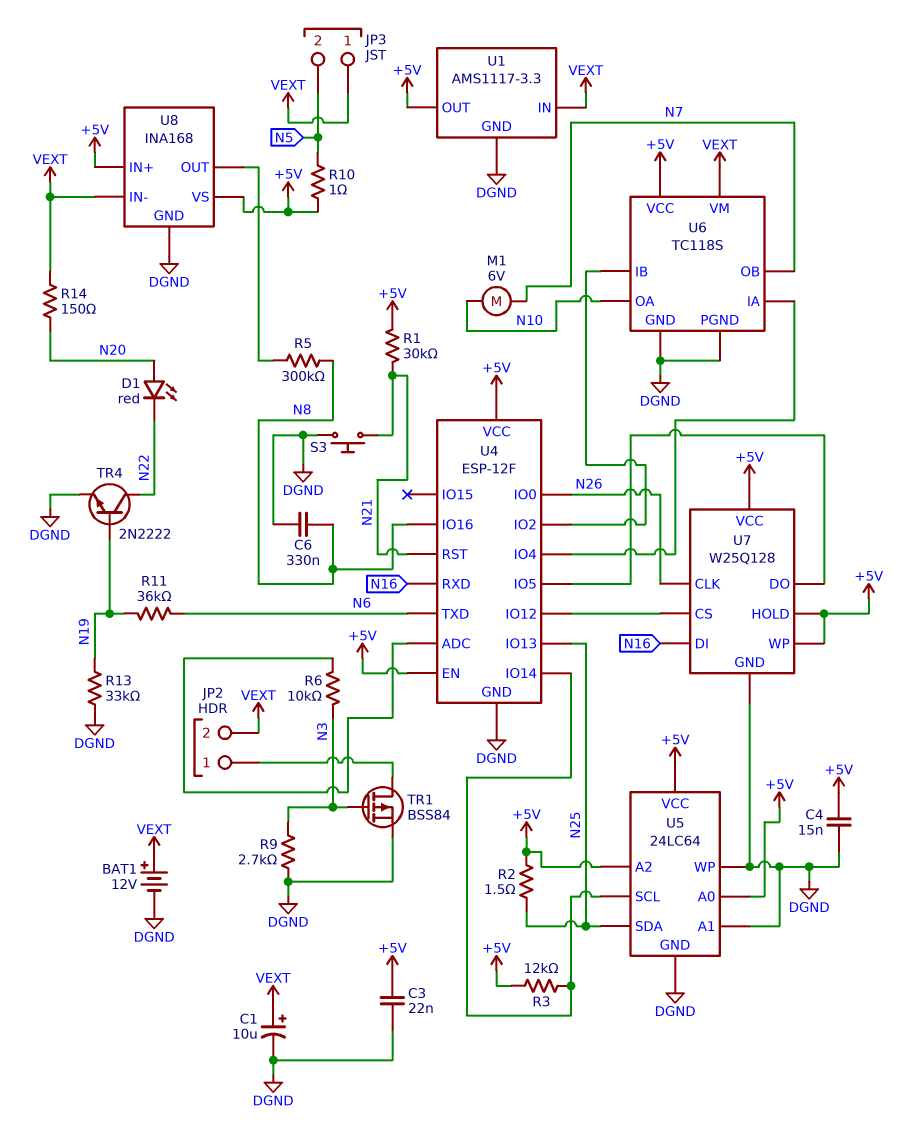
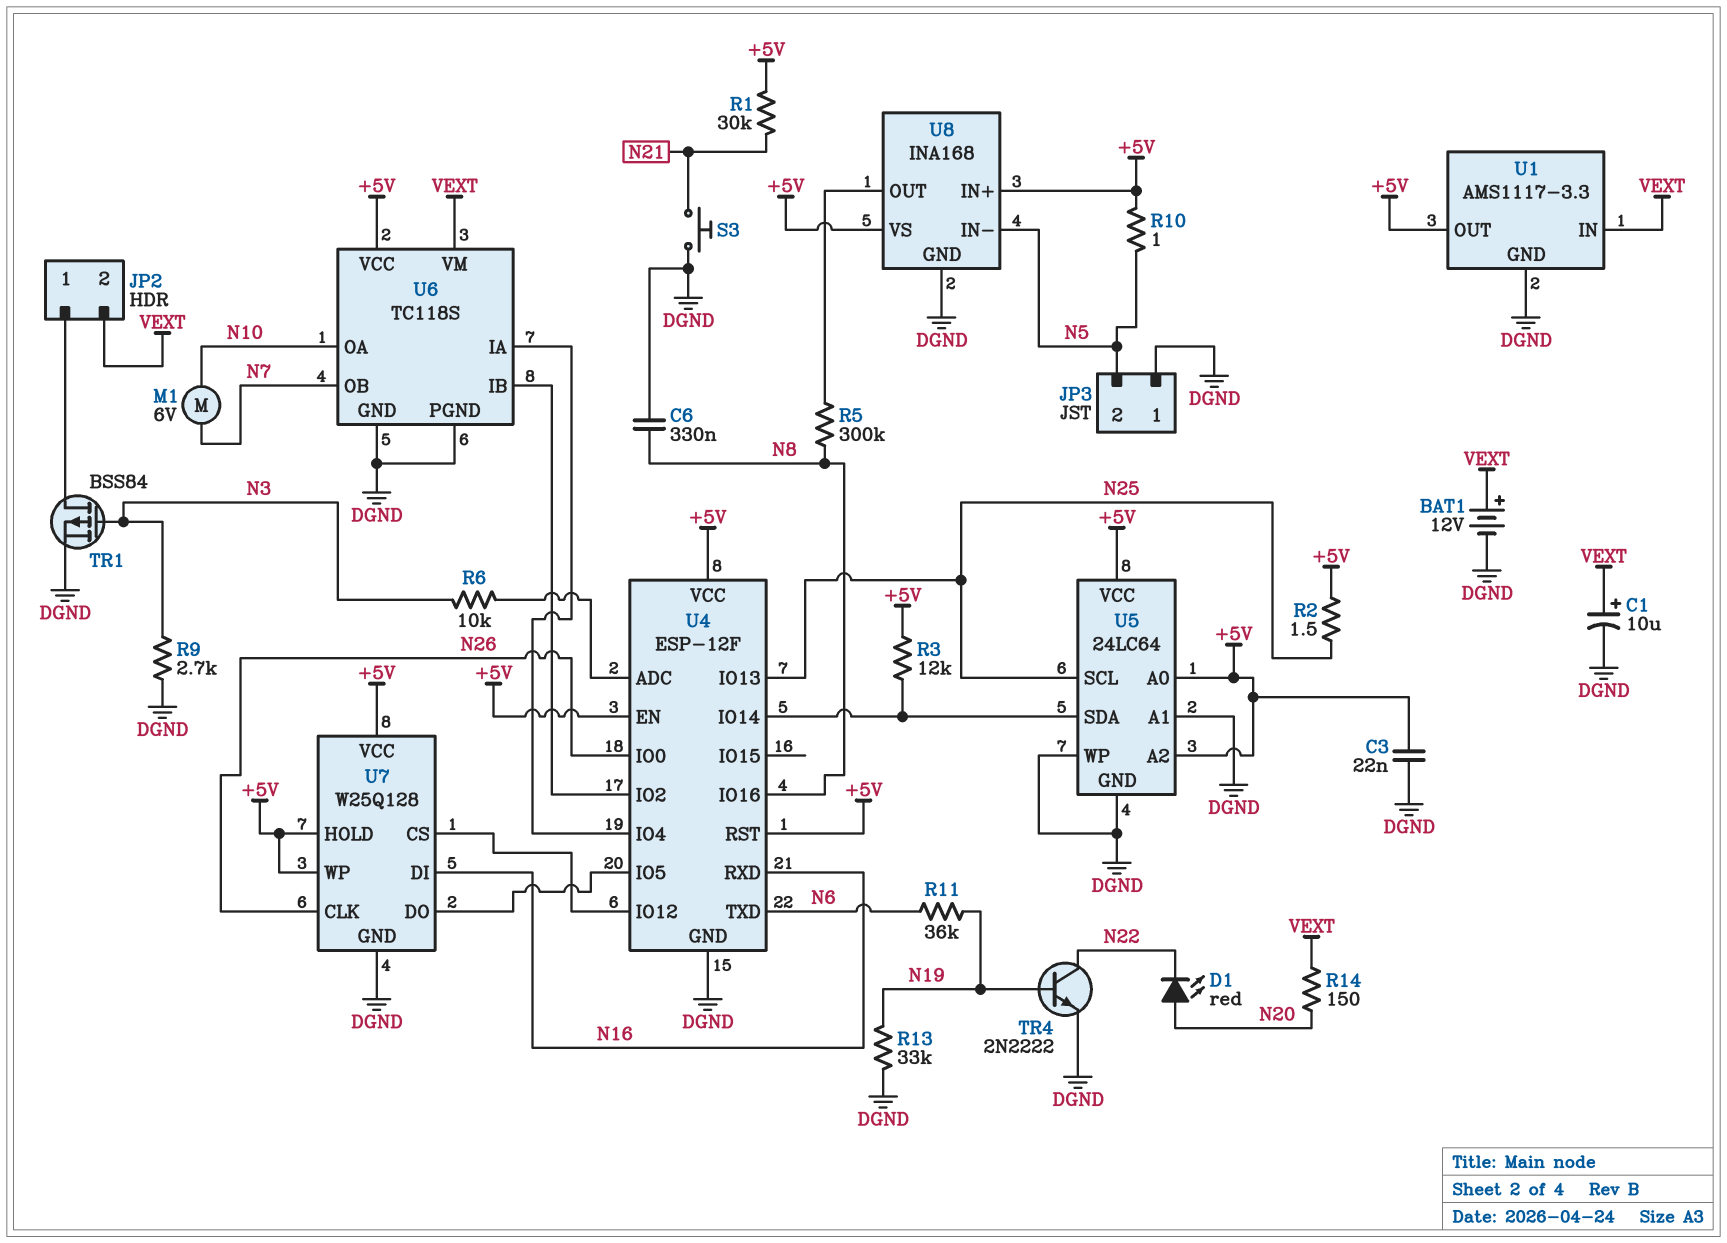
C4: 15nF (+5V, DGND) -> none
JP3 pin 1: VEXT -> DGND
U4 pin RST: N21 -> +5V
U5 pin SCL: U4/IO14 -> N25
U5 pin SDA: N25 -> U4/IO14
U8 pin IN-: VEXT -> N5

